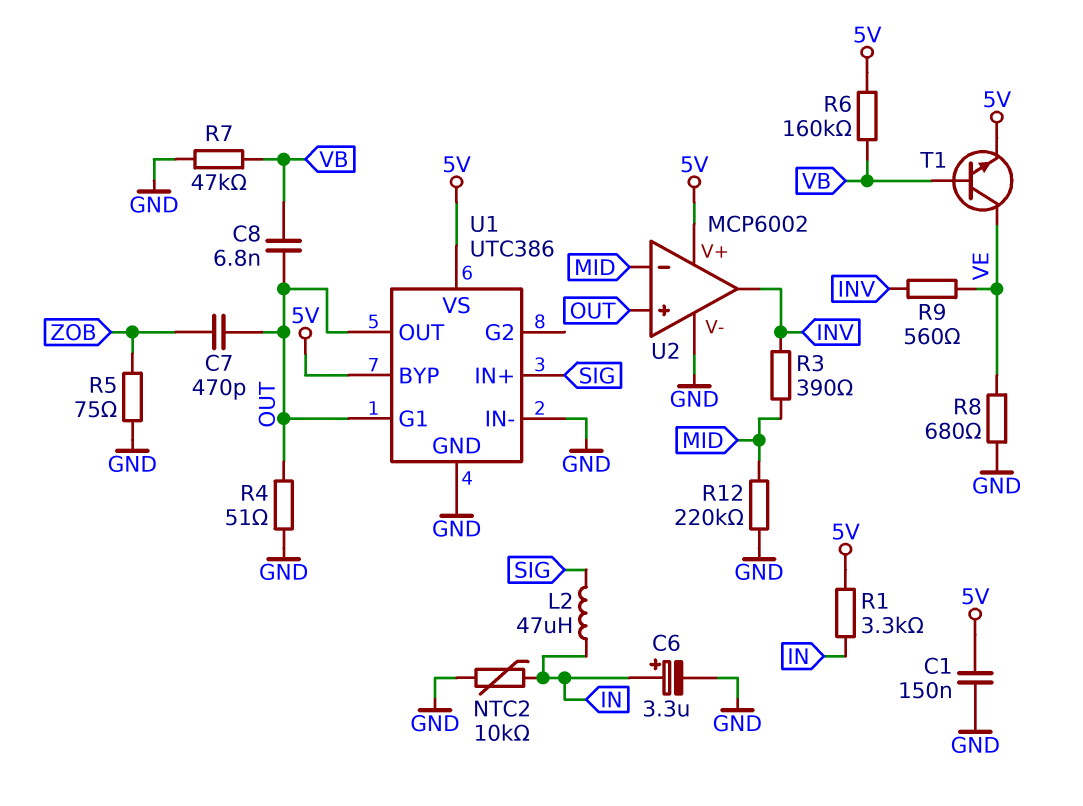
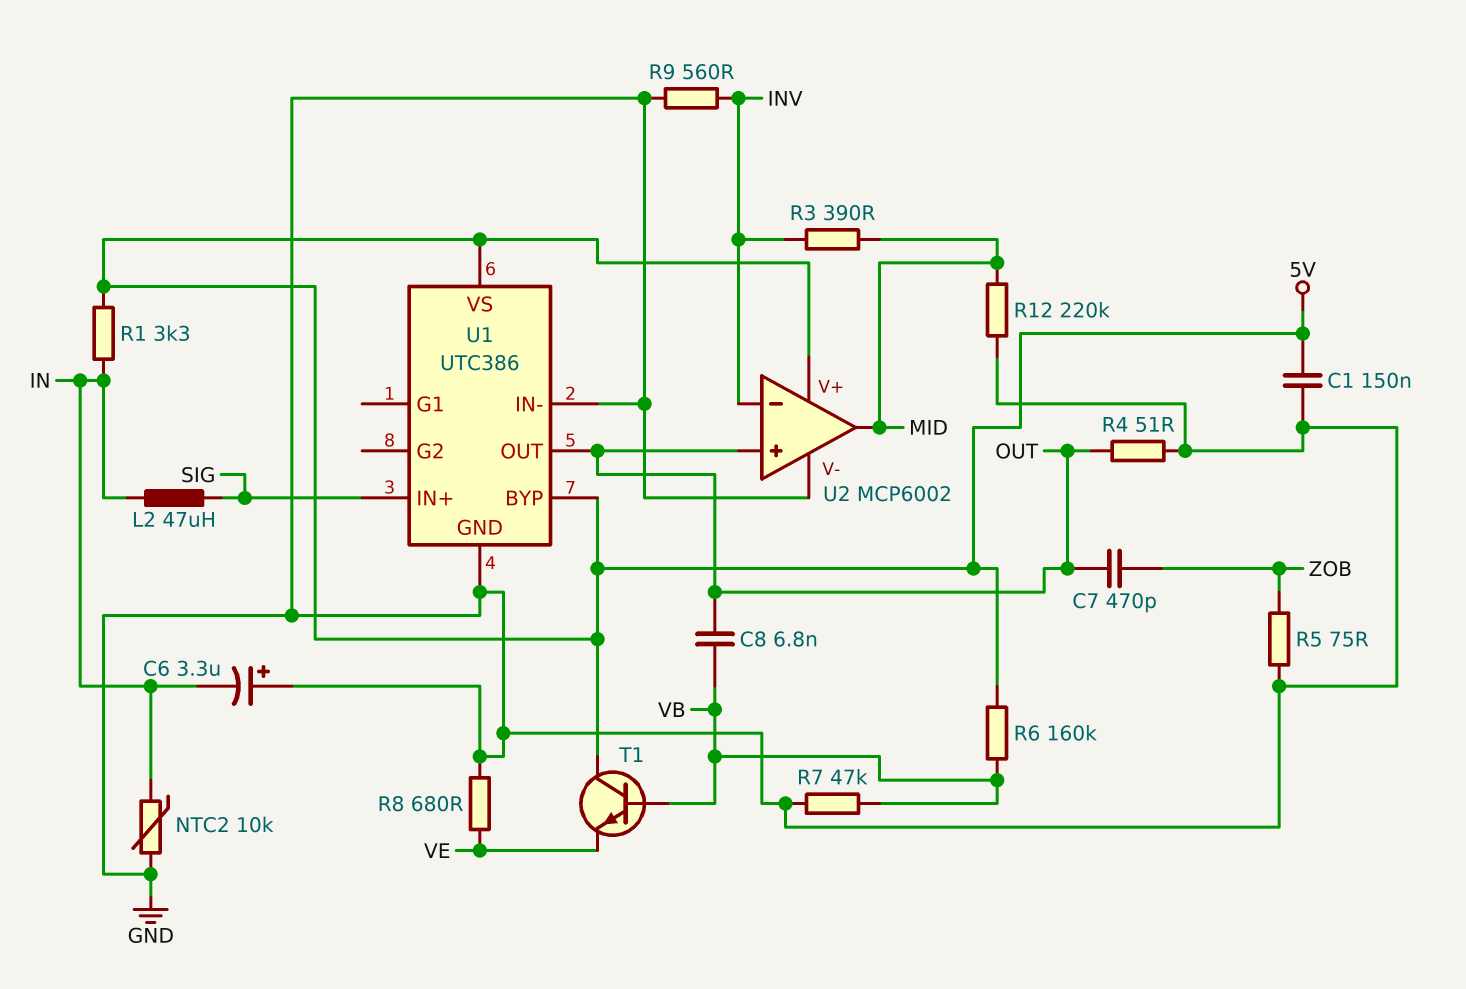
C6: 3.3uF (plus IN, minus GND) -> 3.3uF (plus GND, minus IN)
R9: 560 (INV, VE) -> 560 (GND, INV)
T1: NPN (B VB, C VE, E 5V) -> NPN (B VB, C 5V, E VE)
U1 pin G1: OUT -> none
U2 pin in-: MID -> INV
U2 pin out: INV -> MID

